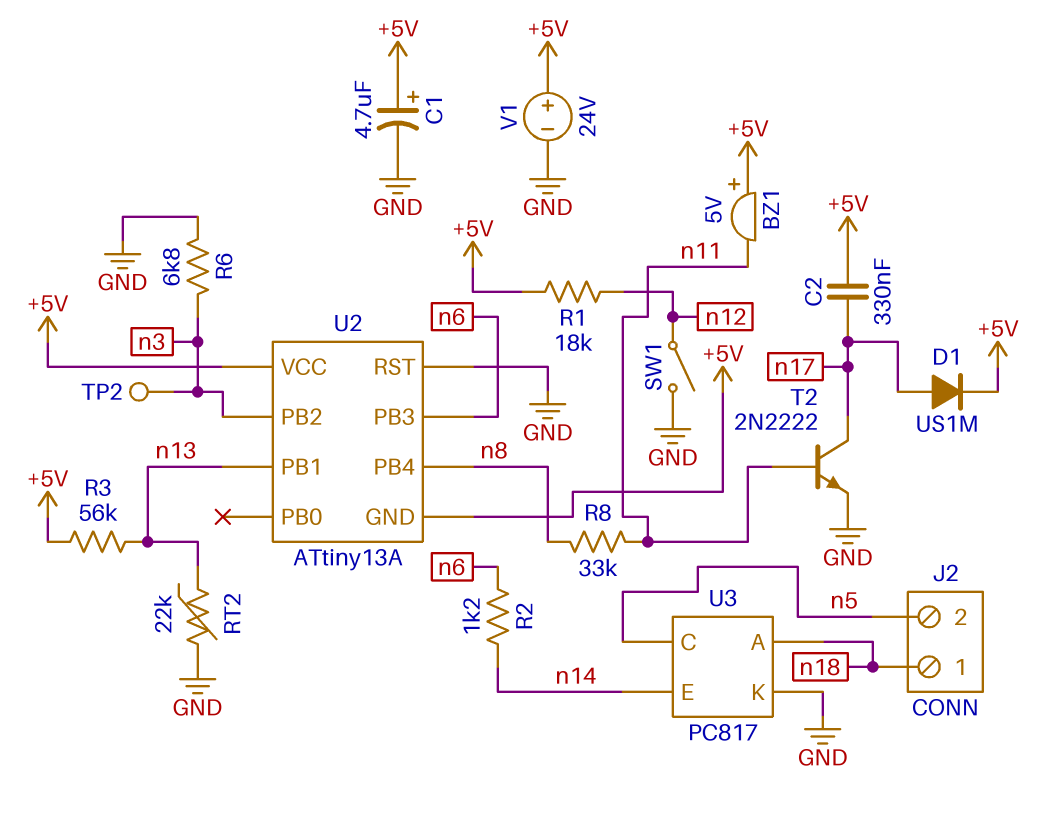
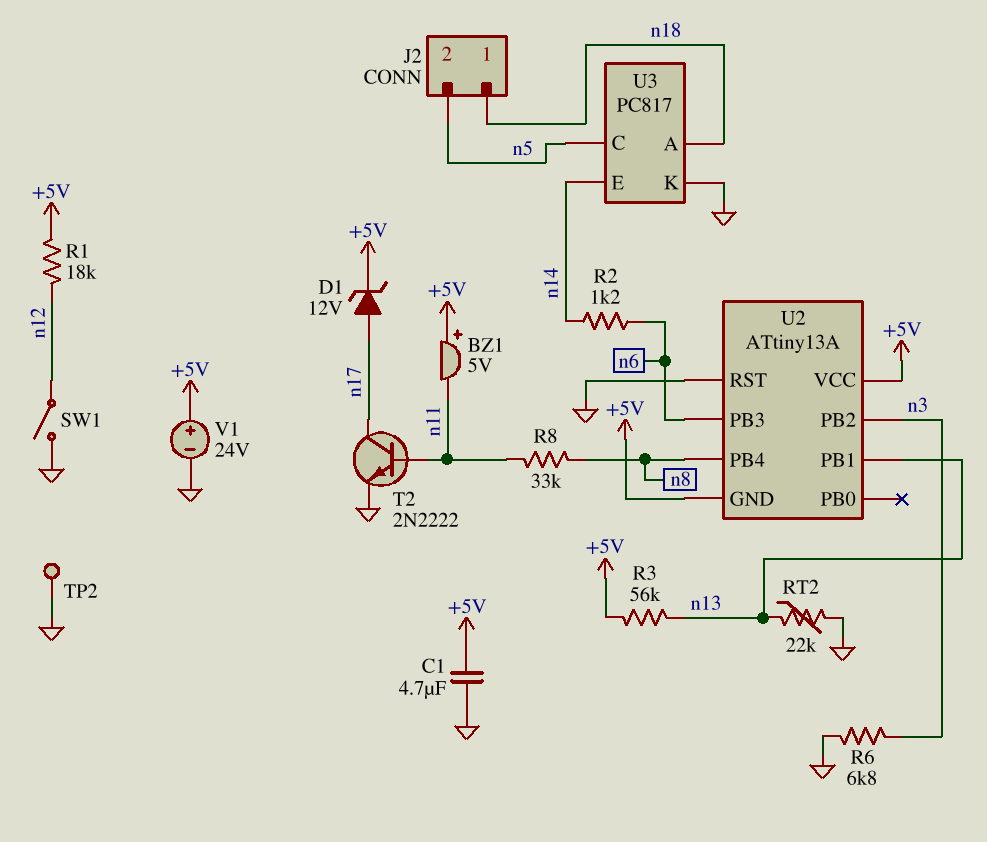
C1: 4.7uF (plus +5V, minus GND) -> 4.7uF (+5V, GND)
C2: 330nF (+5V, n17) -> none
D1: diode US1M (A n17, K +5V) -> zener 12V (A n17, K +5V)
TP2: test point (n3) -> test point (GND)

